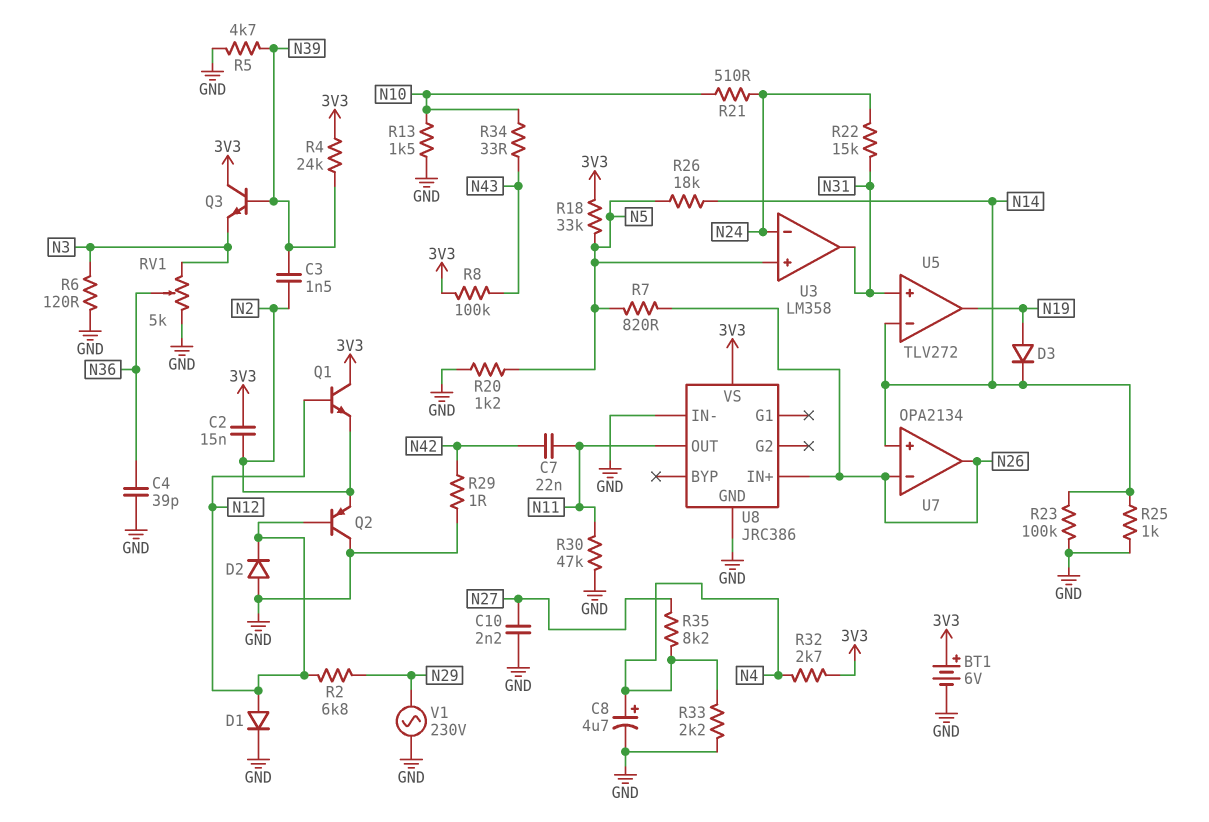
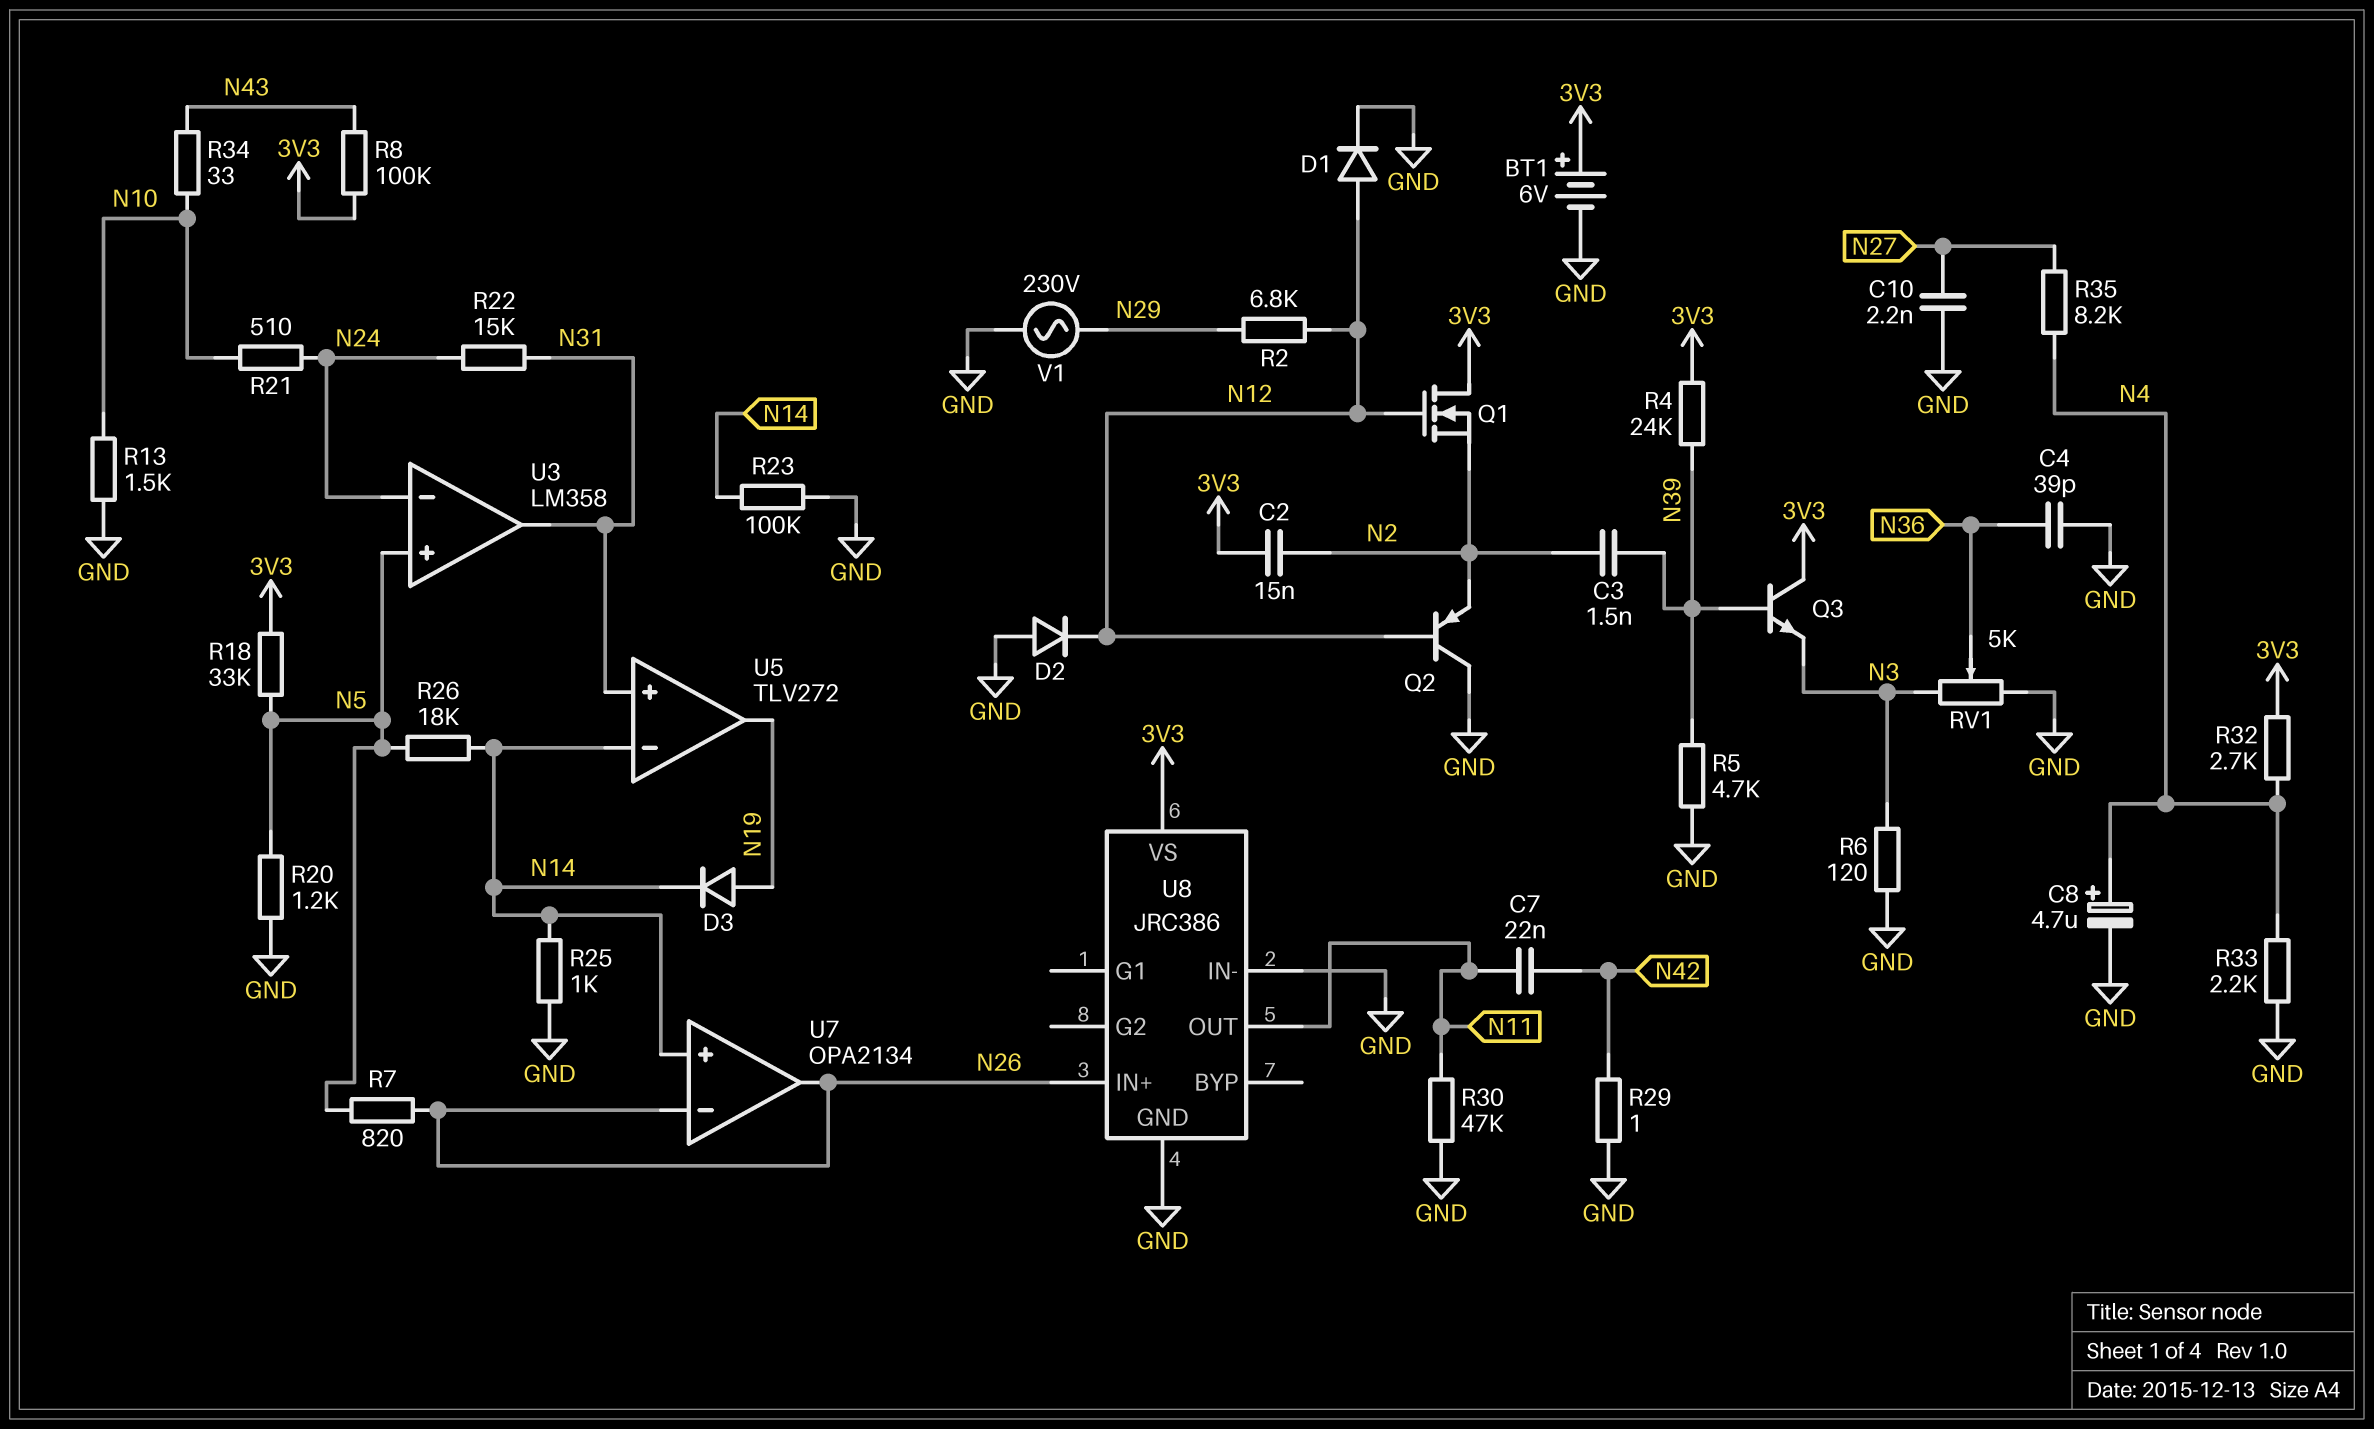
Q1: NPN (B N12, C 3V3, E N2) -> NMOS (G N12, D 3V3, S N2)

